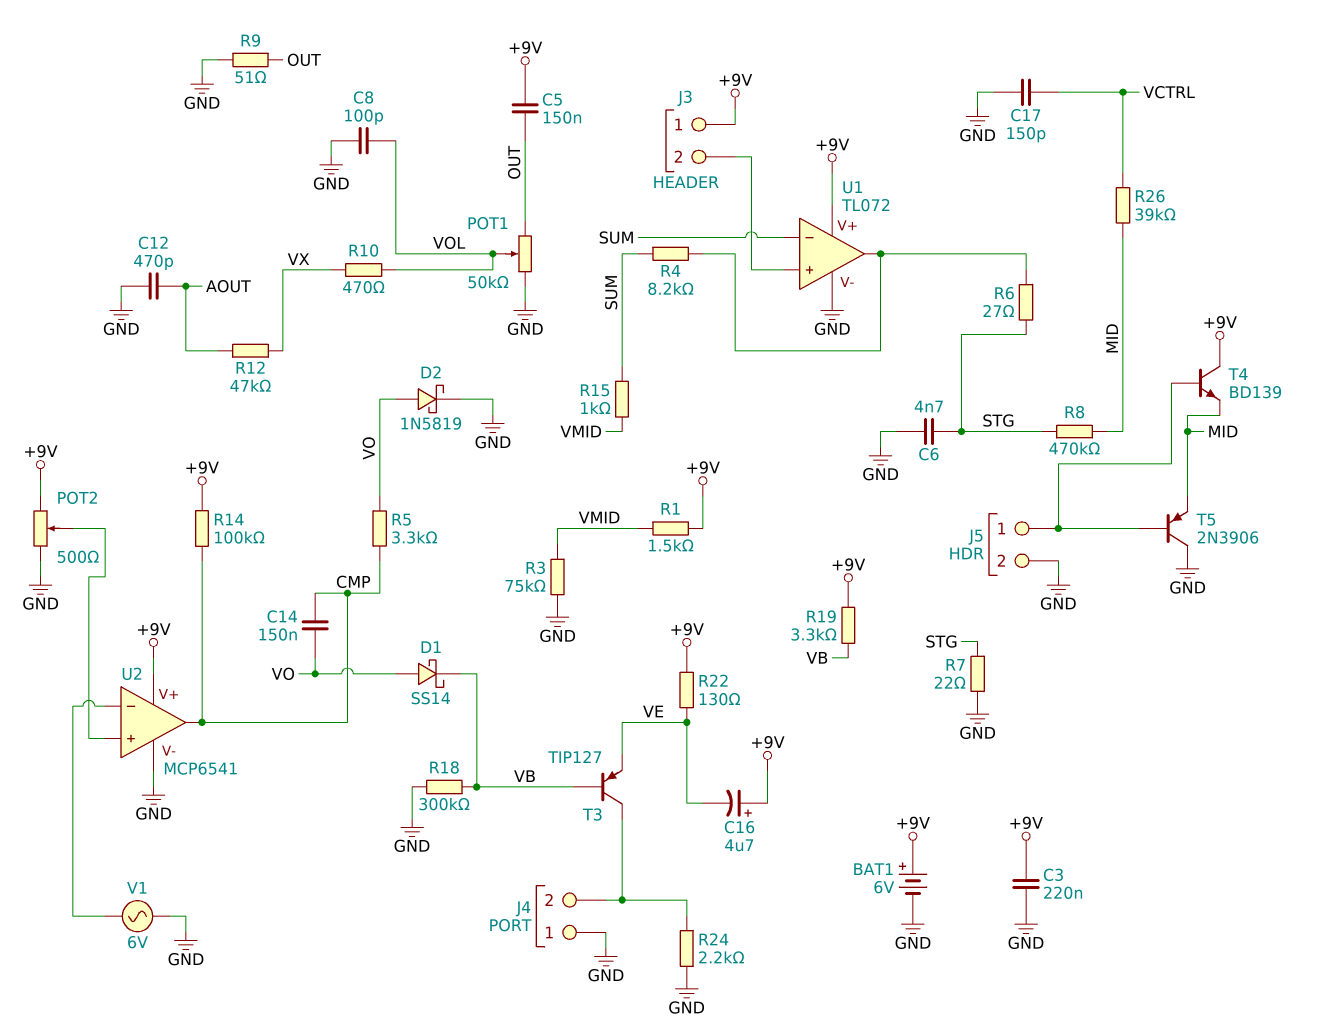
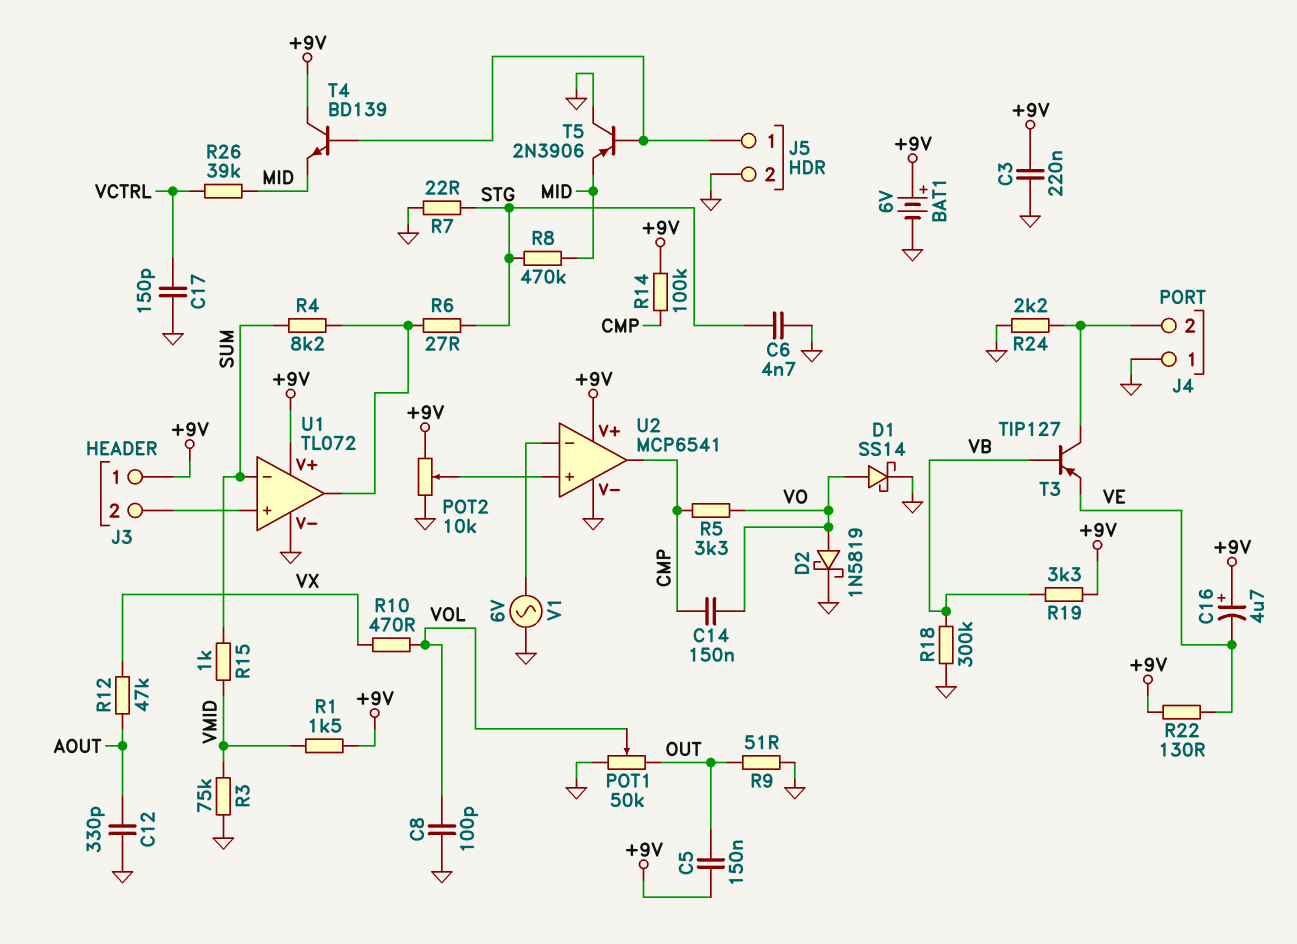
C12: 470pF (AOUT, GND) -> 330pF (AOUT, GND)
D1: schottky SS14 (A VO, K VB) -> schottky SS14 (A VO, K GND)
POT2: 500 (+9V, GND, wiper U2/in+) -> 10k (+9V, GND, wiper U2/in+)

